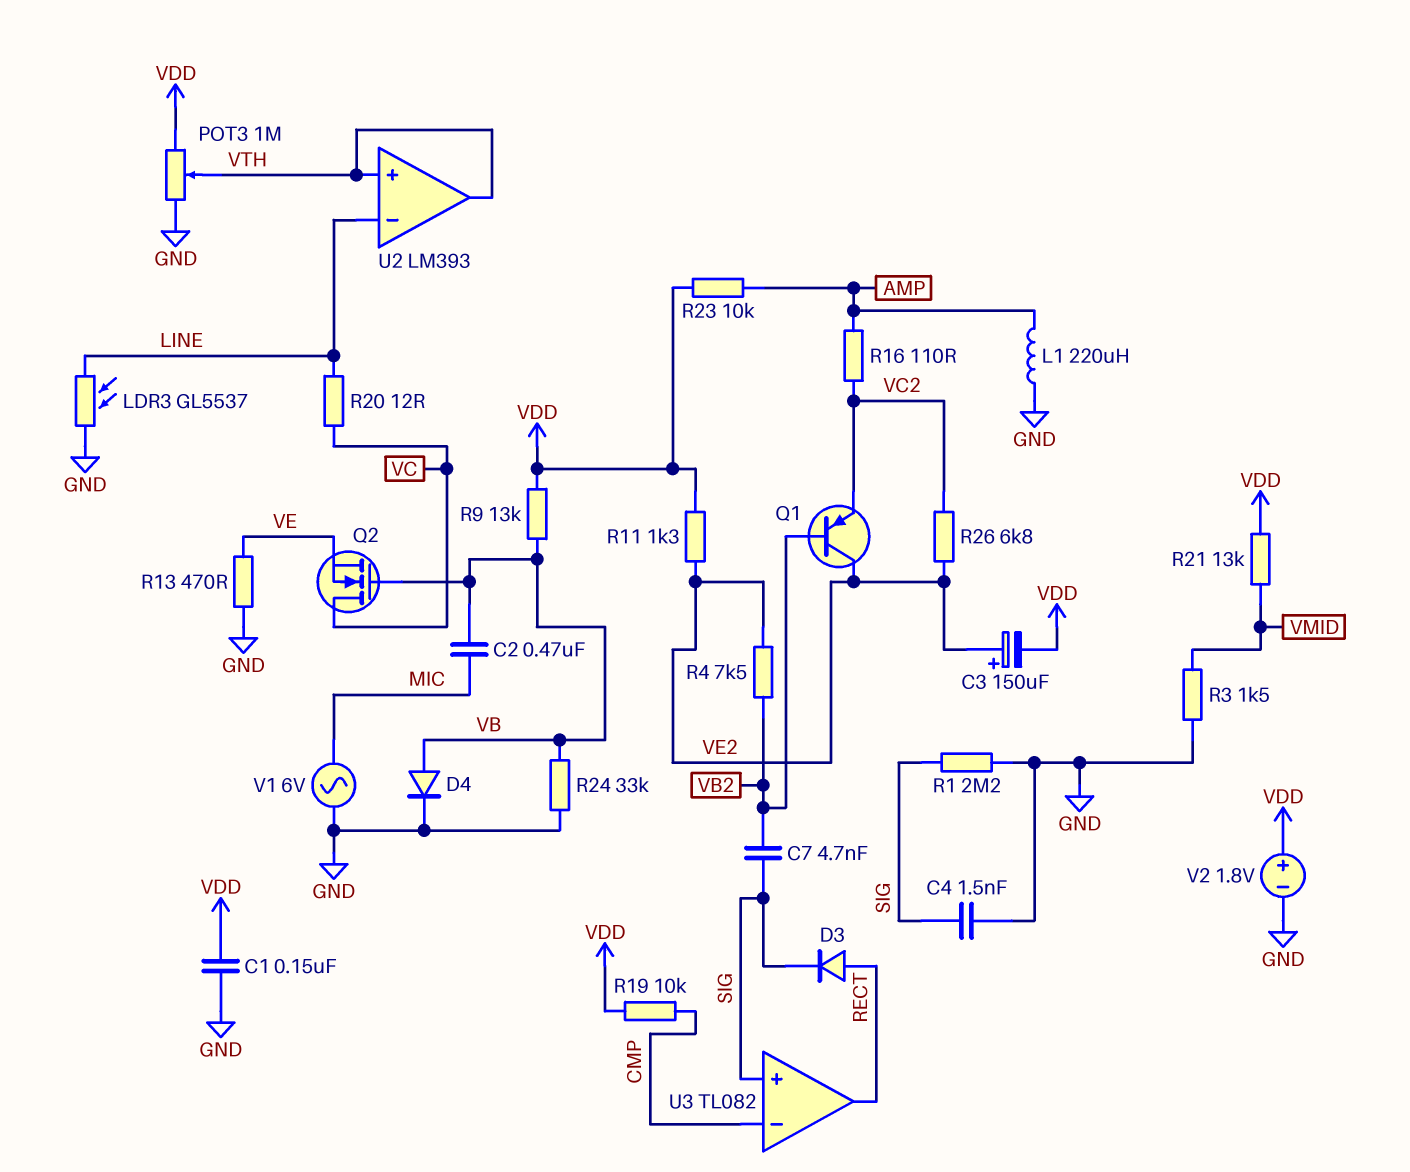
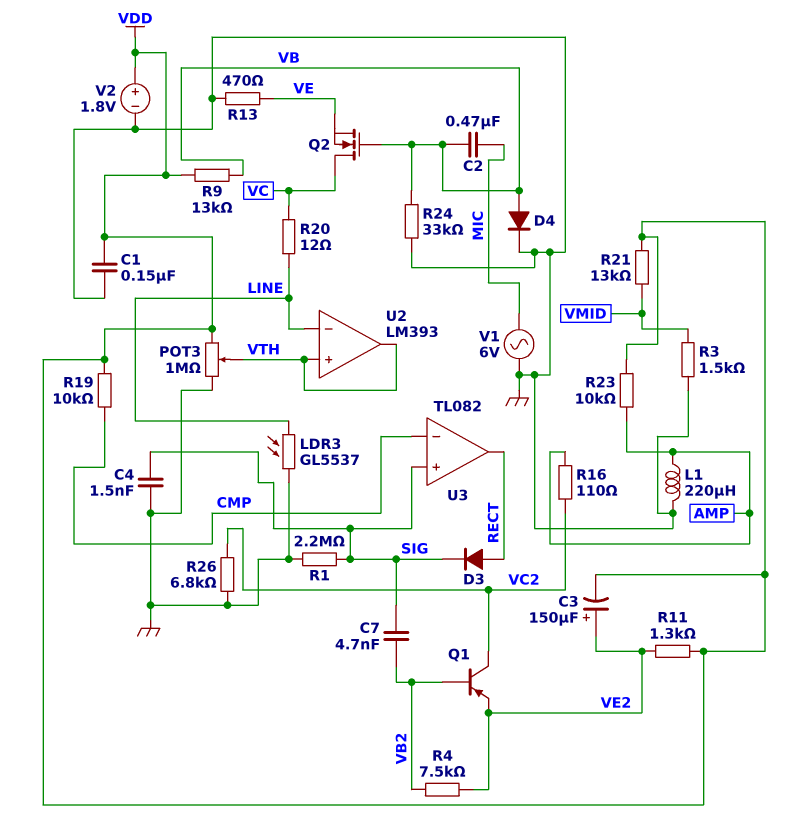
Q1: PNP (B VB2, C VE2, E VC2) -> PNP (B VB2, C VC2, E VE2)
R26: 6.8k (VC2, VE2) -> 6.8k (GND, VC2)

